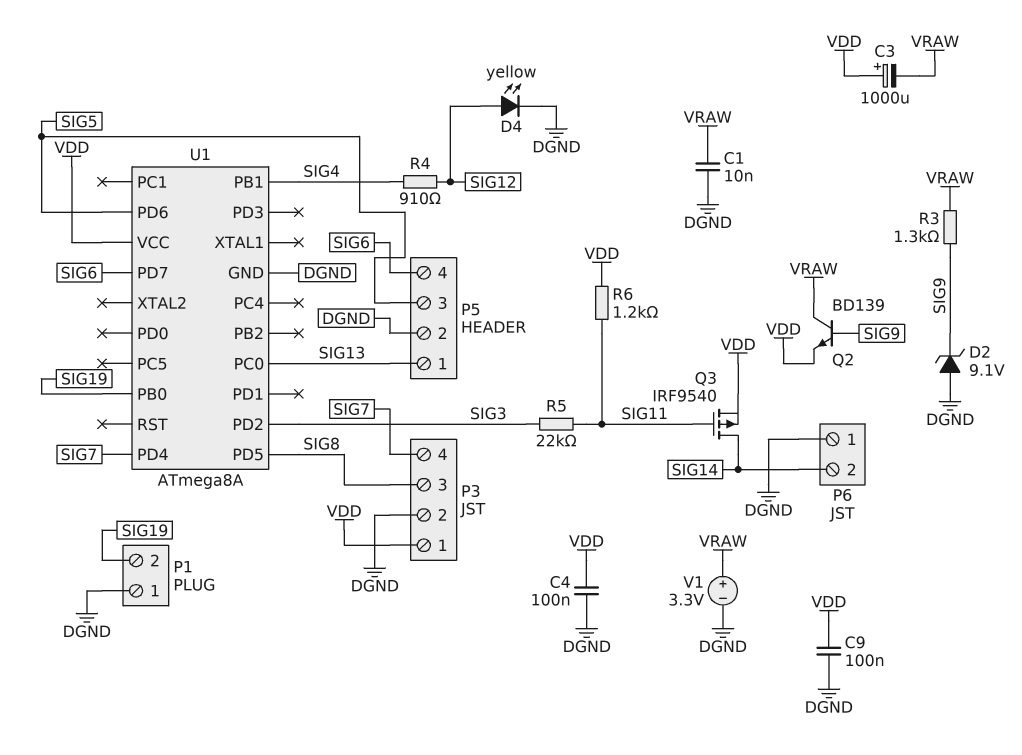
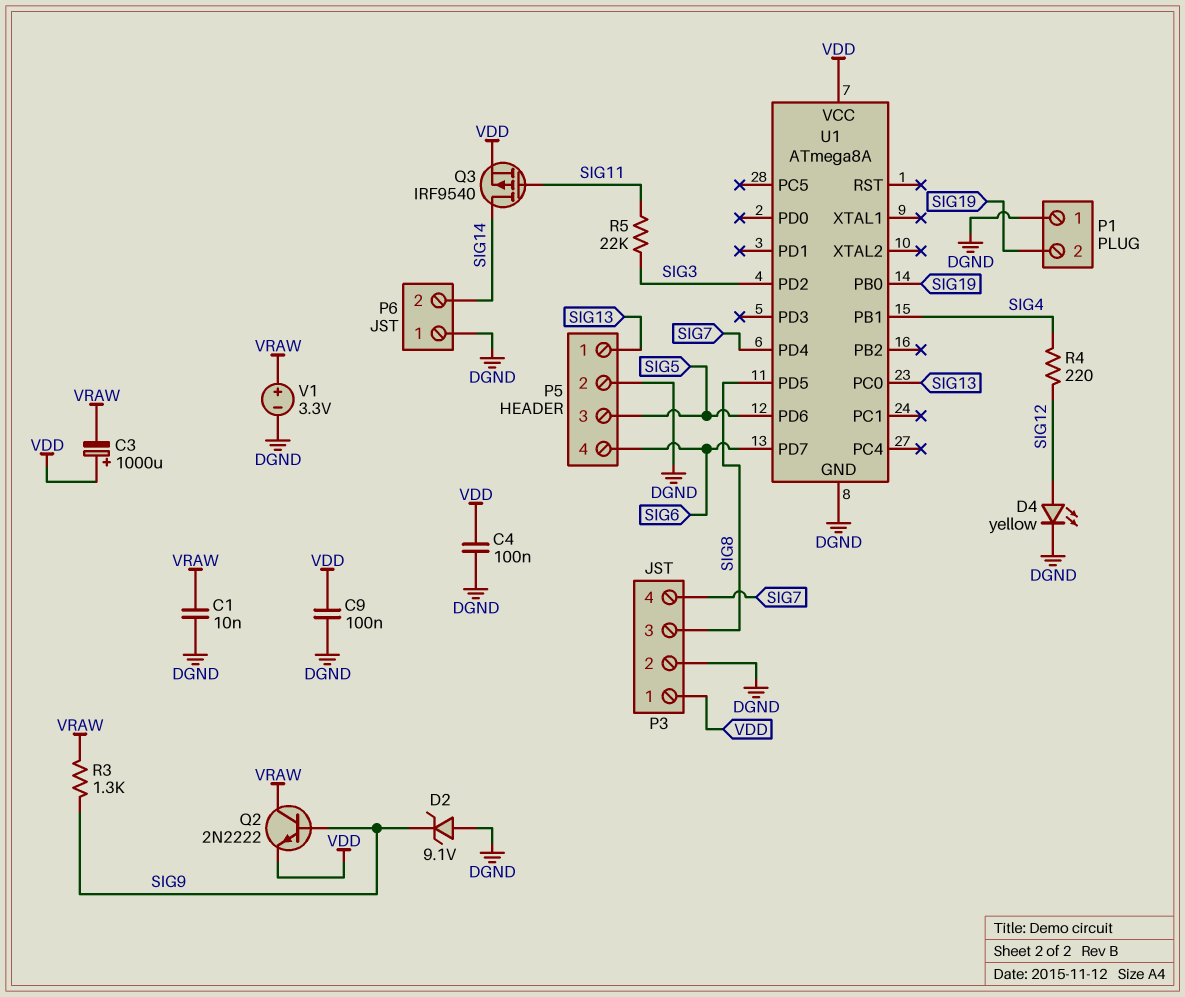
Q2: NPN BD139 (B SIG9, C VRAW, E VDD) -> NPN 2N2222 (B SIG9, C VRAW, E VDD)
R4: 910 (SIG4, SIG12) -> 220 (SIG4, SIG12)
R6: 1.2k (SIG11, VDD) -> none

